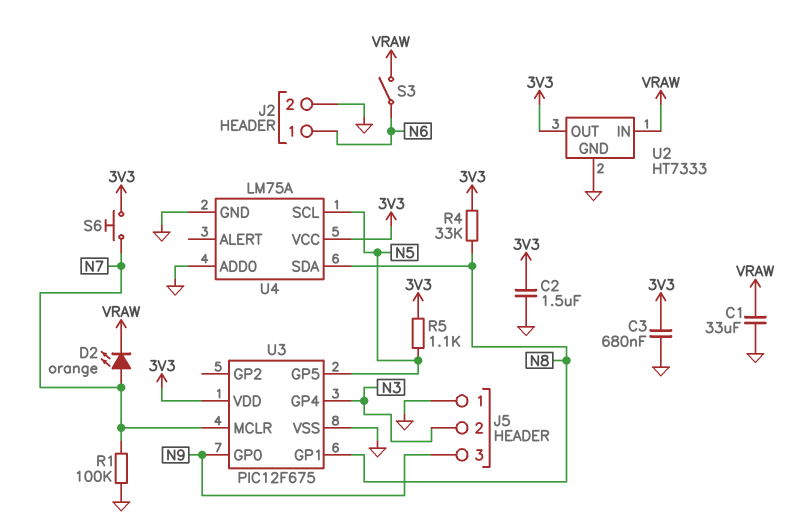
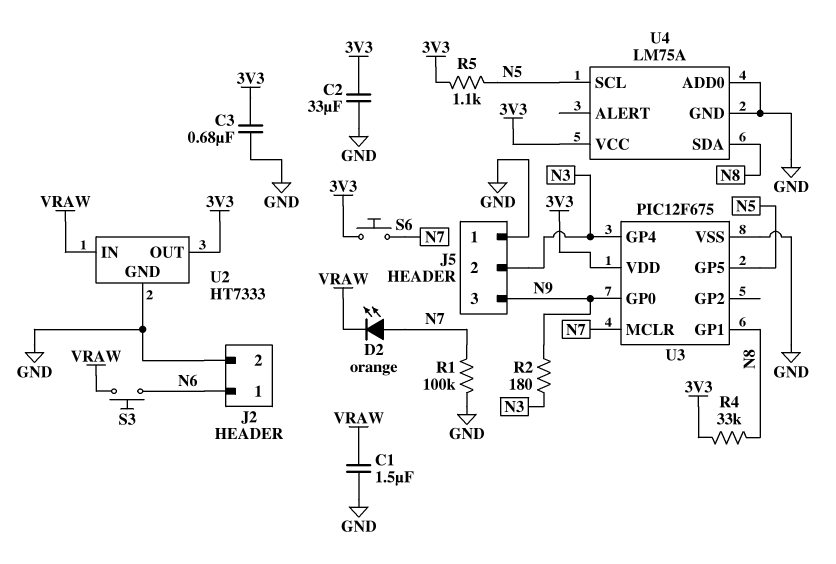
C1: 33uF (GND, VRAW) -> 1.5uF (GND, VRAW)
C2: 1.5uF (3V3, GND) -> 33uF (3V3, GND)
R2: none -> 180 (N3, N9)
S3: switch (N6, VRAW) -> button (N6, VRAW)

